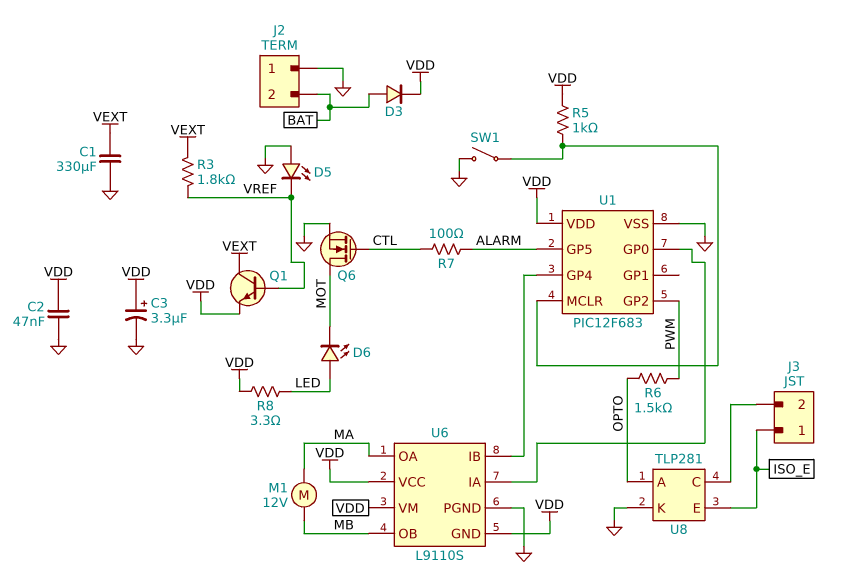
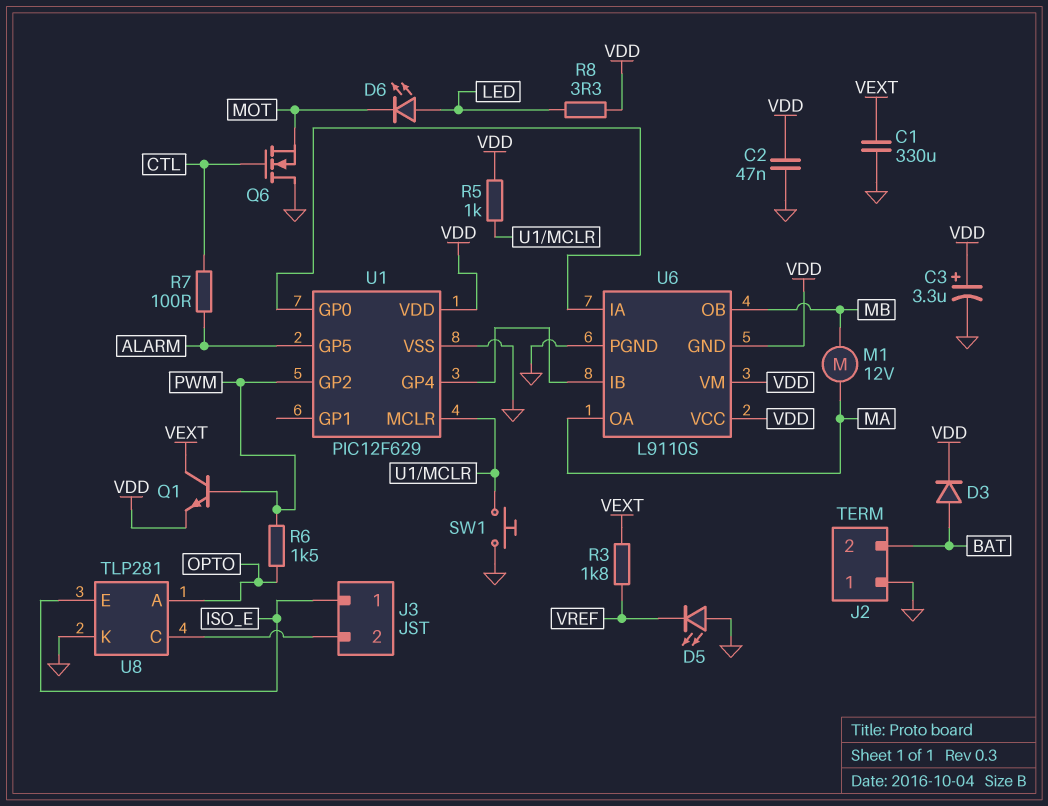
Q1: NPN (B VREF, C VEXT, E VDD) -> NPN (B PWM, C VEXT, E VDD)
Q6: NMOS (G CTL, D MOT, S GND) -> NMOS (G CTL, D GND, S MOT)
SW1: switch (GND, U1/MCLR) -> button (GND, U1/MCLR)
U1: PIC12F683 -> PIC12F629

